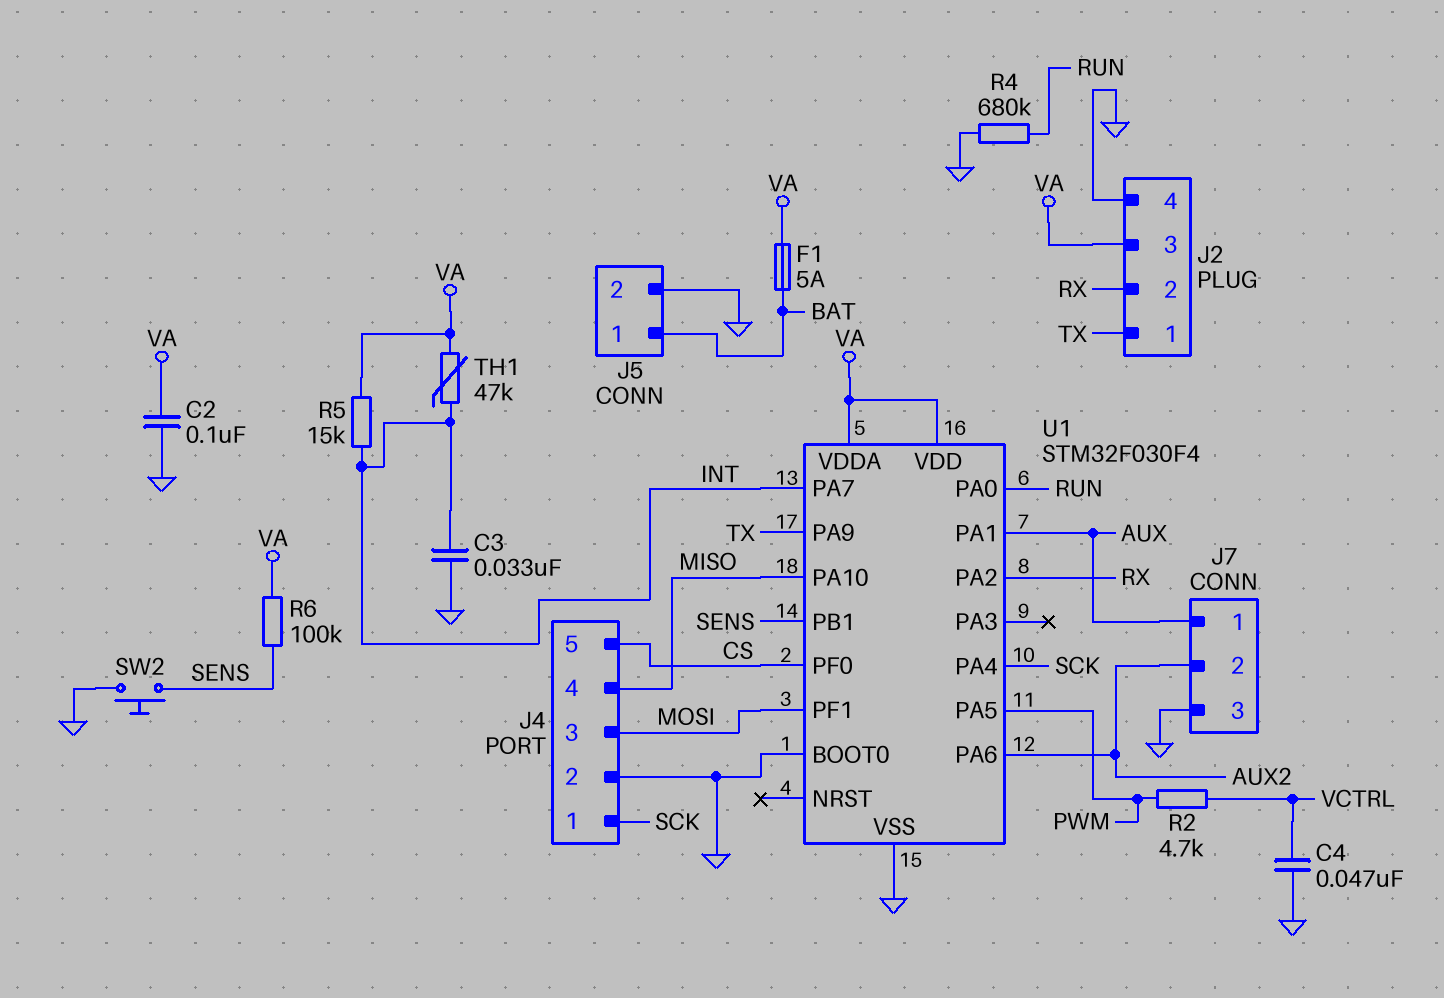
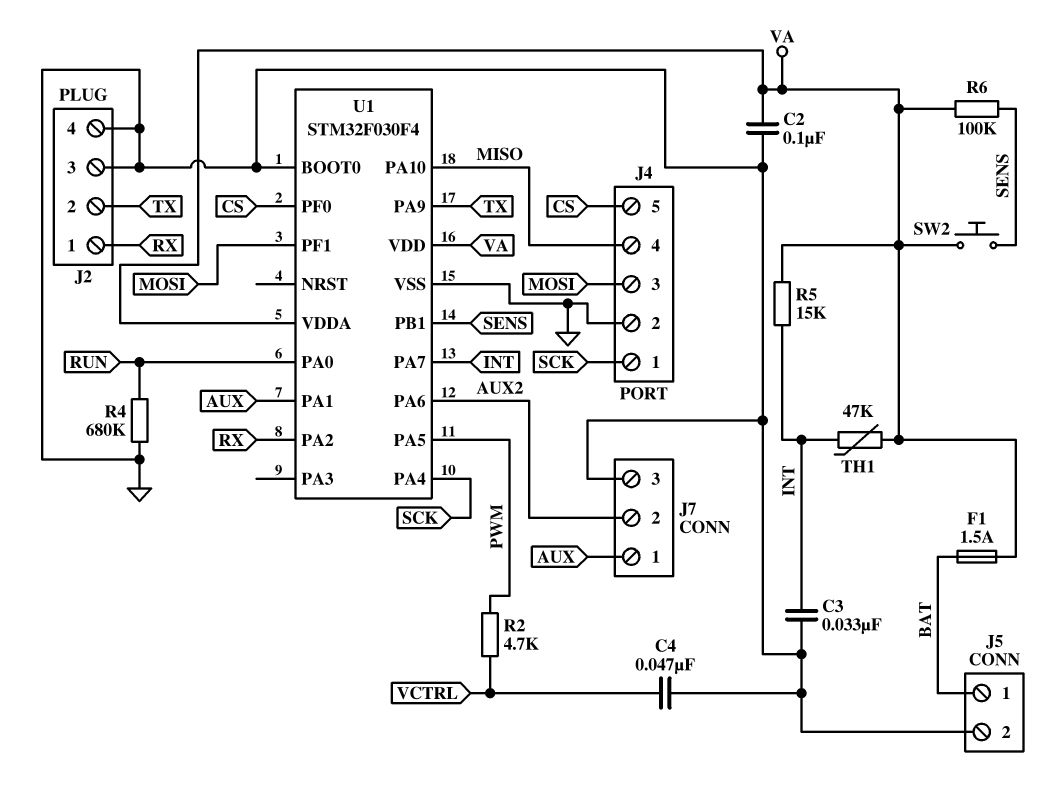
F1: 5A (BAT, VA) -> 1.5A (BAT, VA)
J2 pin 1: TX -> RX
J2 pin 2: RX -> TX
J2 pin 3: VA -> GND
SW2: button (GND, SENS) -> button (SENS, VA)

